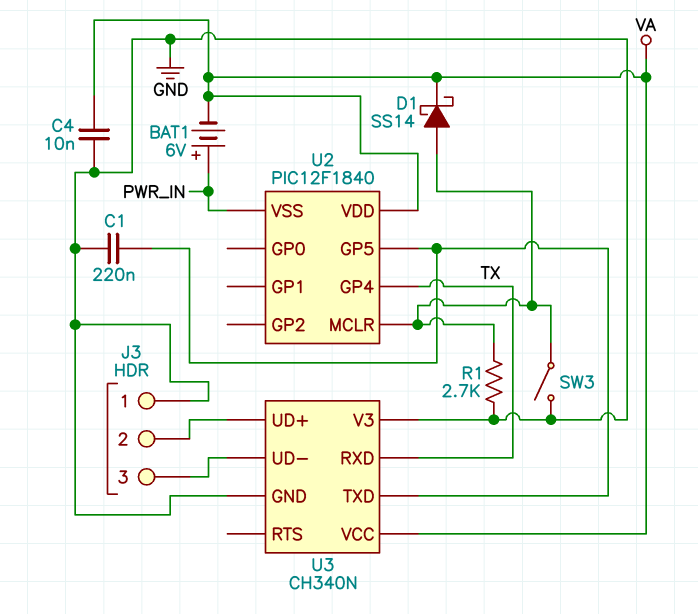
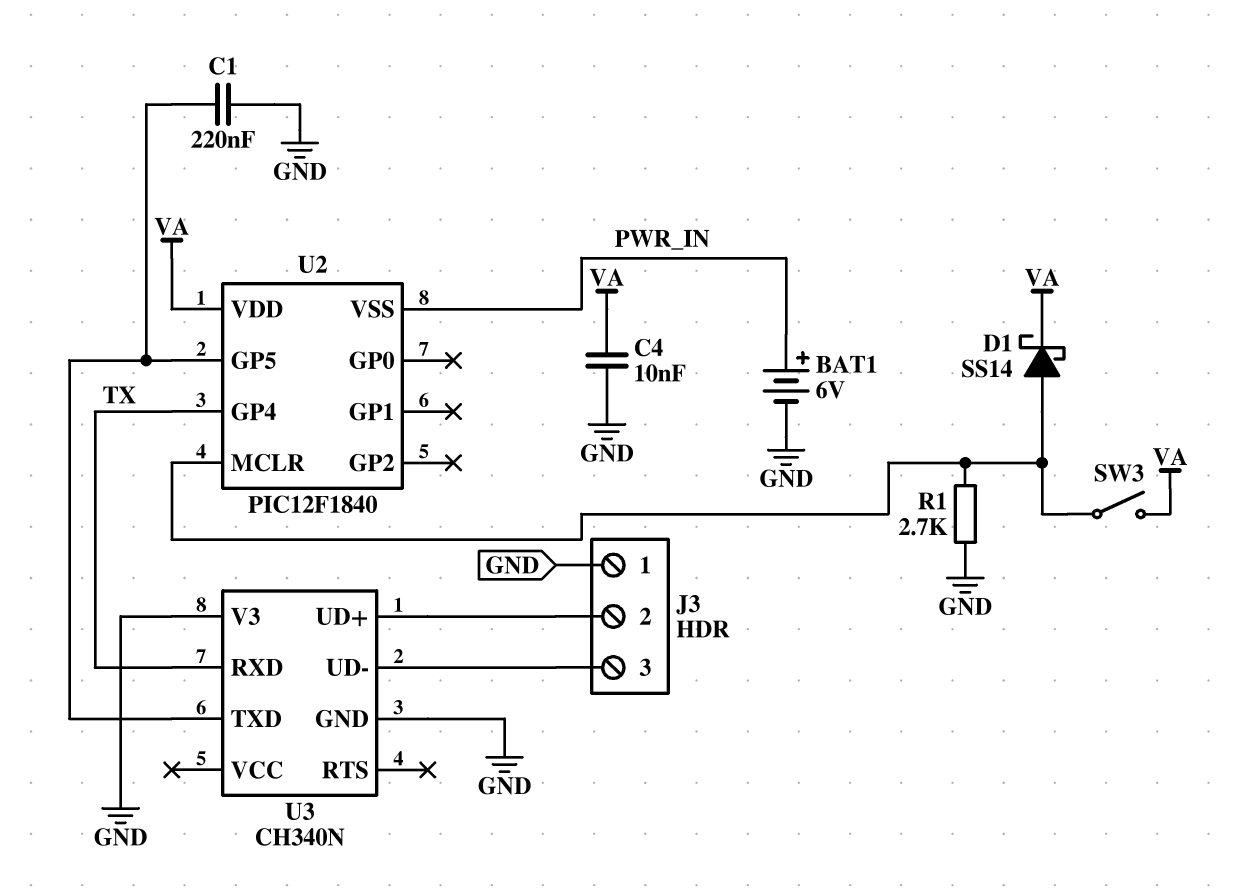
BAT1: 6V (plus PWR_IN, minus VA) -> 6V (plus PWR_IN, minus GND)
SW3: switch (GND, U2/MCLR) -> switch (U2/MCLR, VA)
U3 pin VCC: VA -> none

